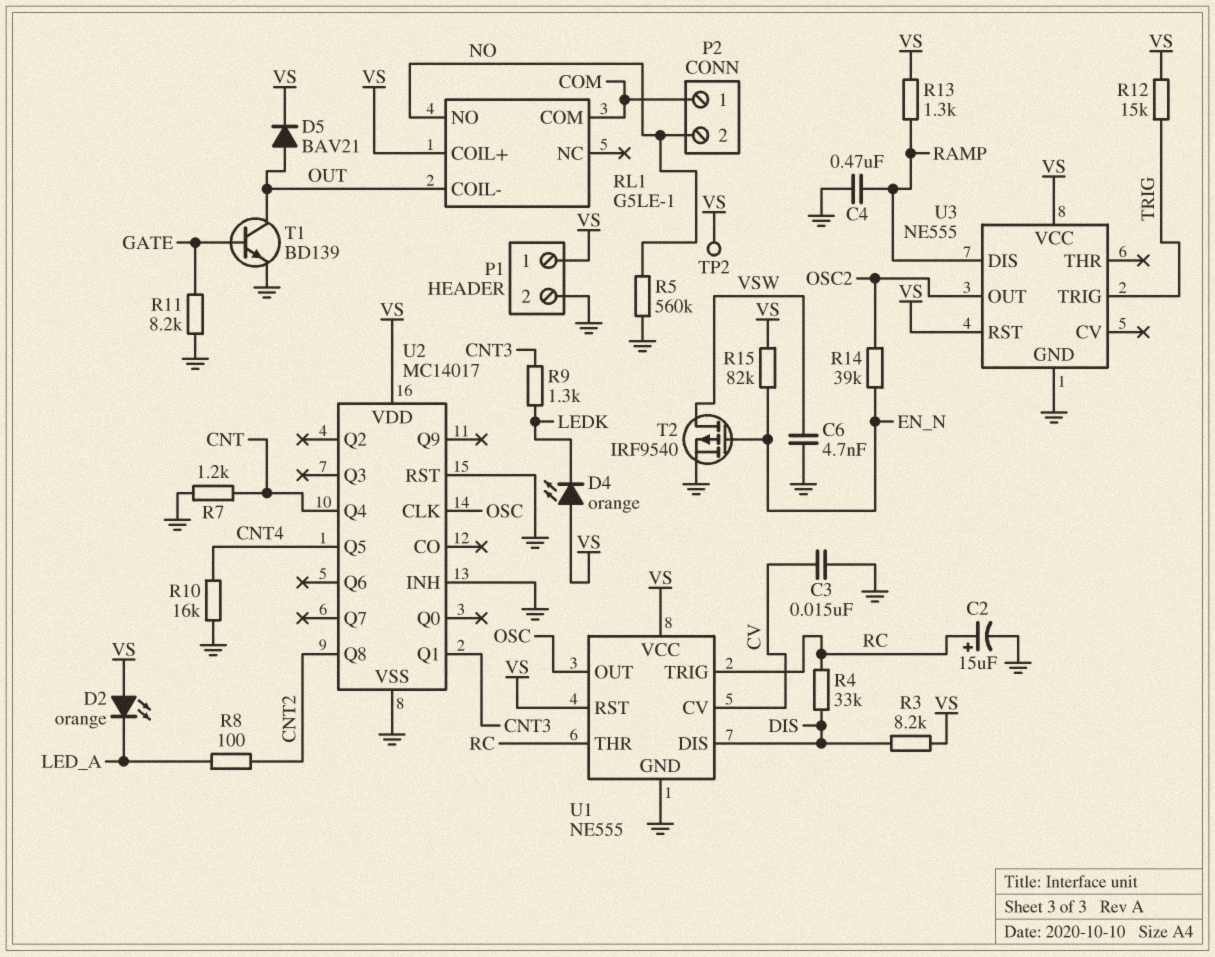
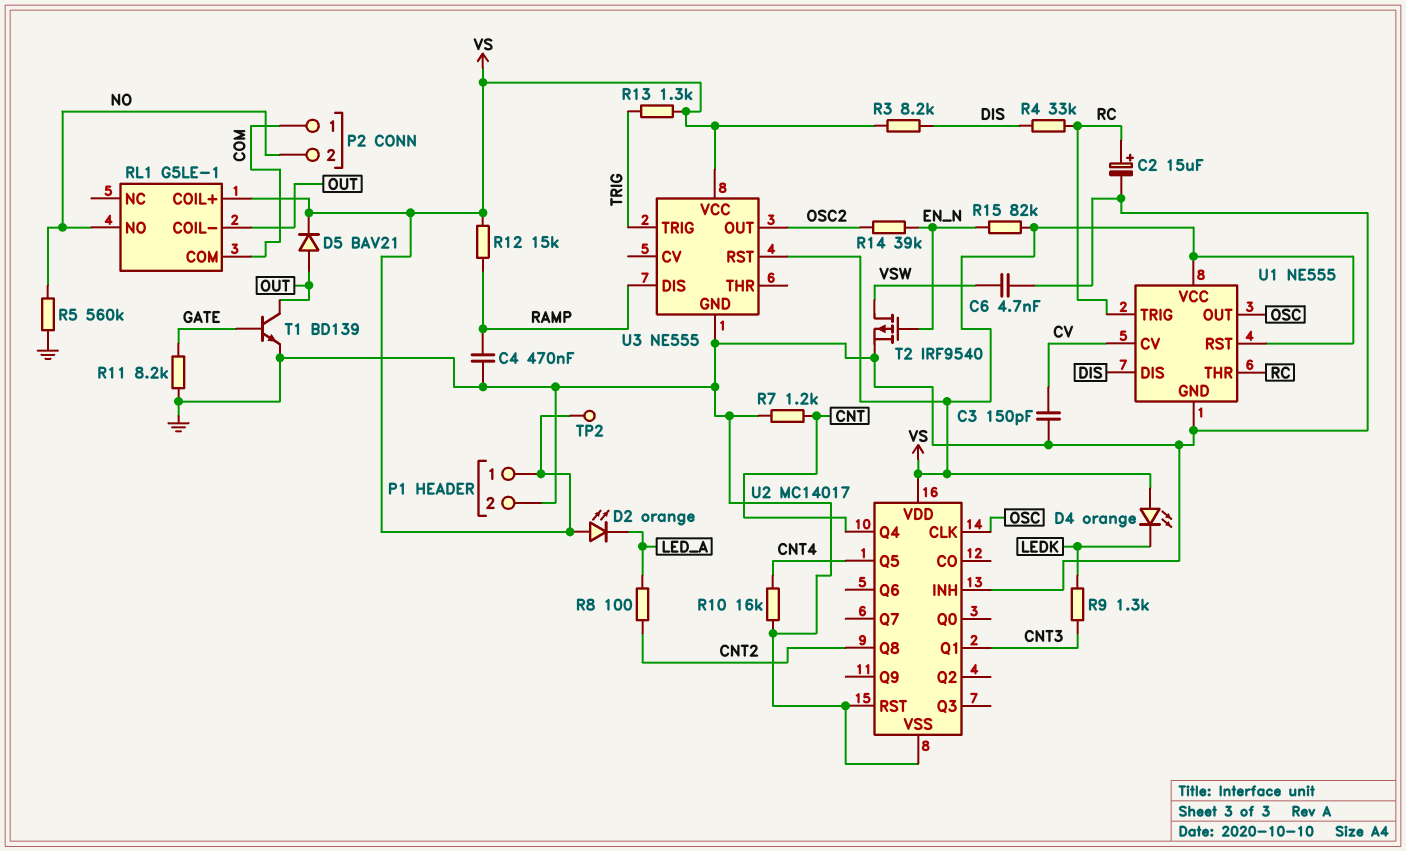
C3: 15nF (CV, GND) -> 150pF (CV, GND)
R12: 15k (TRIG, VS) -> 15k (RAMP, VS)
R13: 1.3k (RAMP, VS) -> 1.3k (TRIG, VS)

